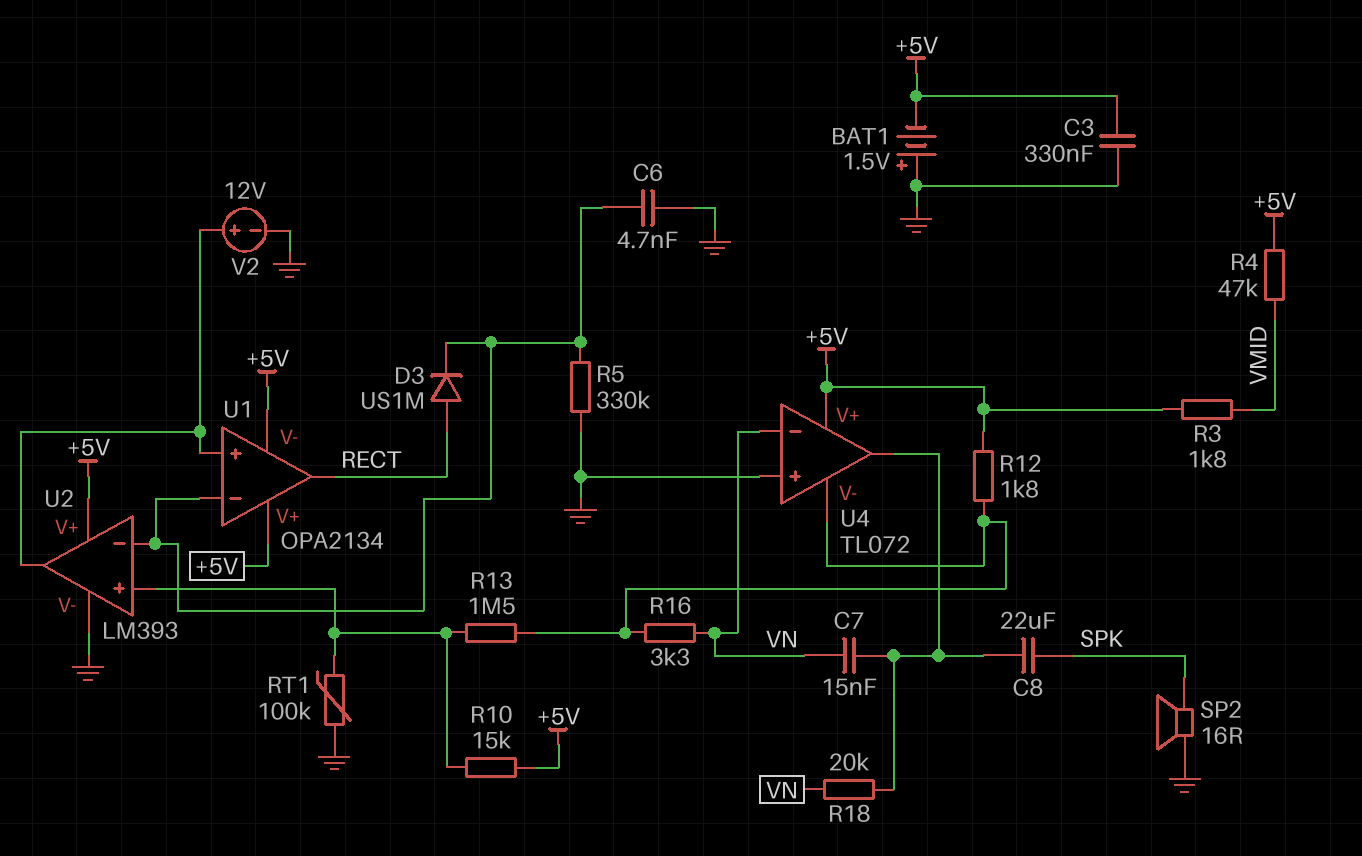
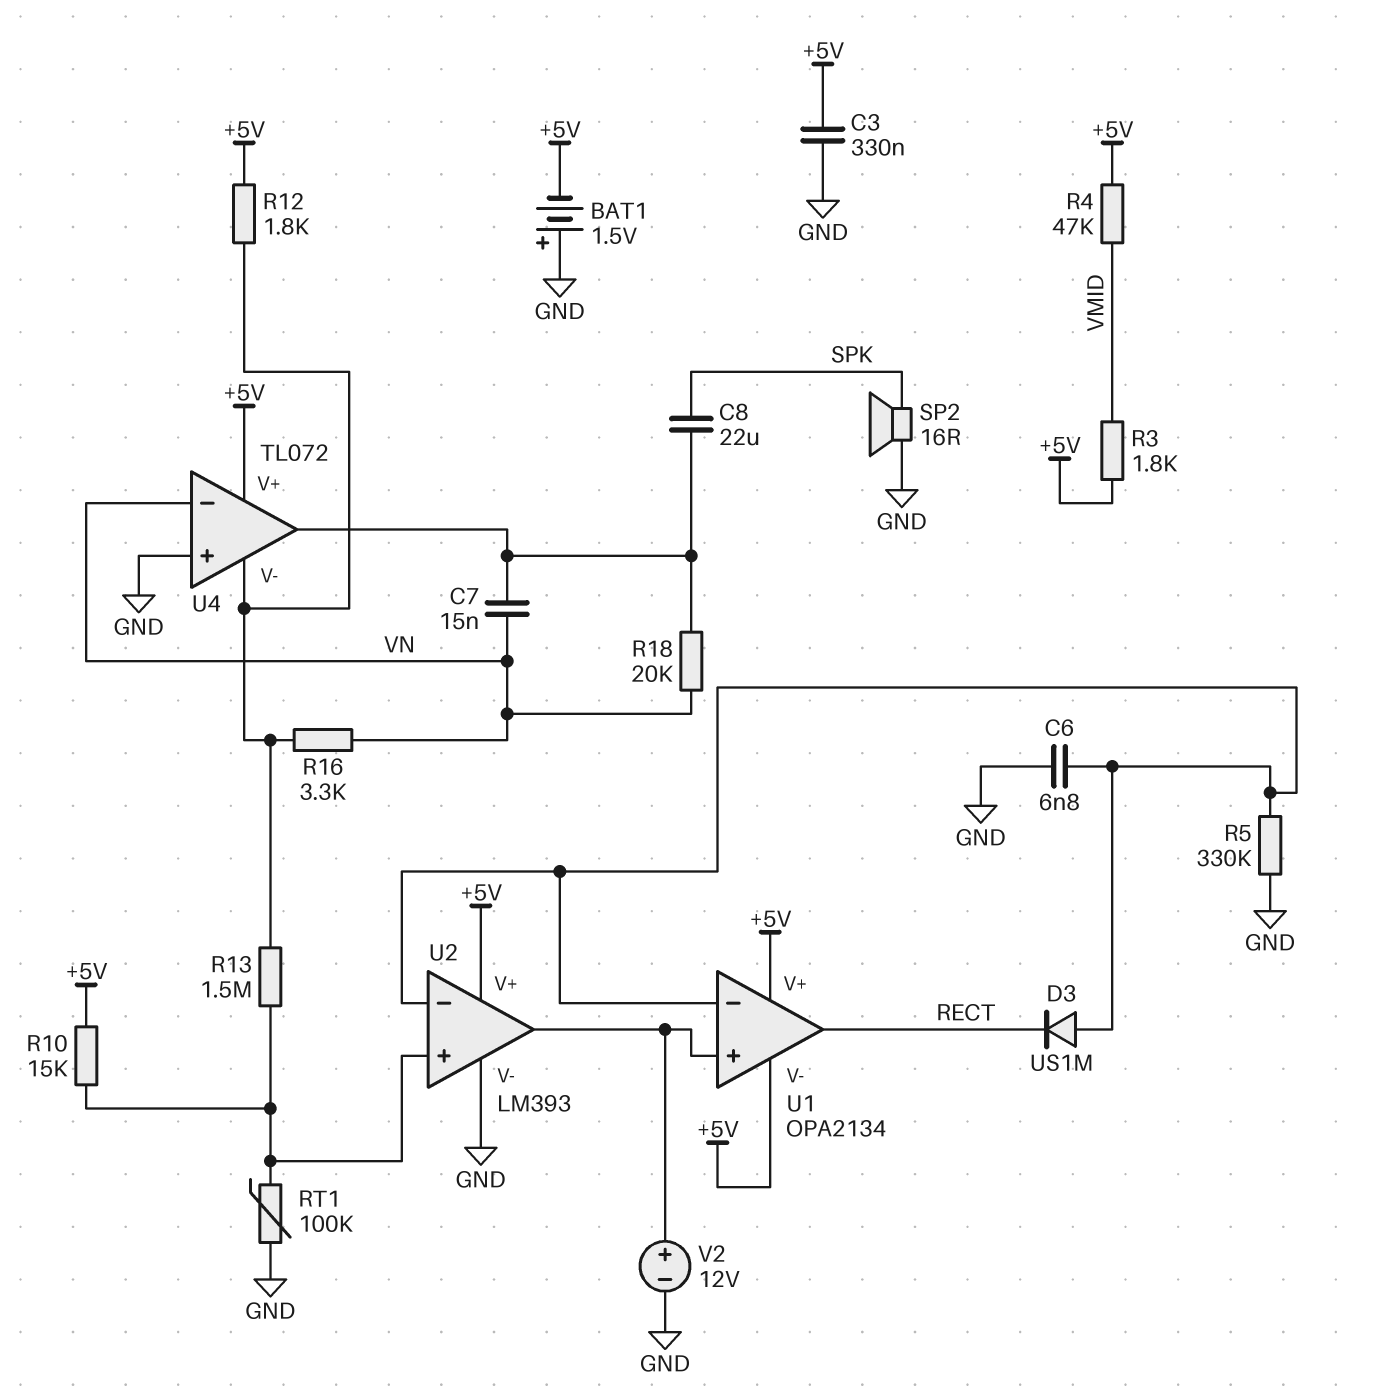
C6: 4.7nF (GND, U1/in-) -> 6.8nF (GND, U1/in-)
D3: diode US1M (A RECT, K U1/in-) -> diode US1M (A U1/in-, K RECT)

